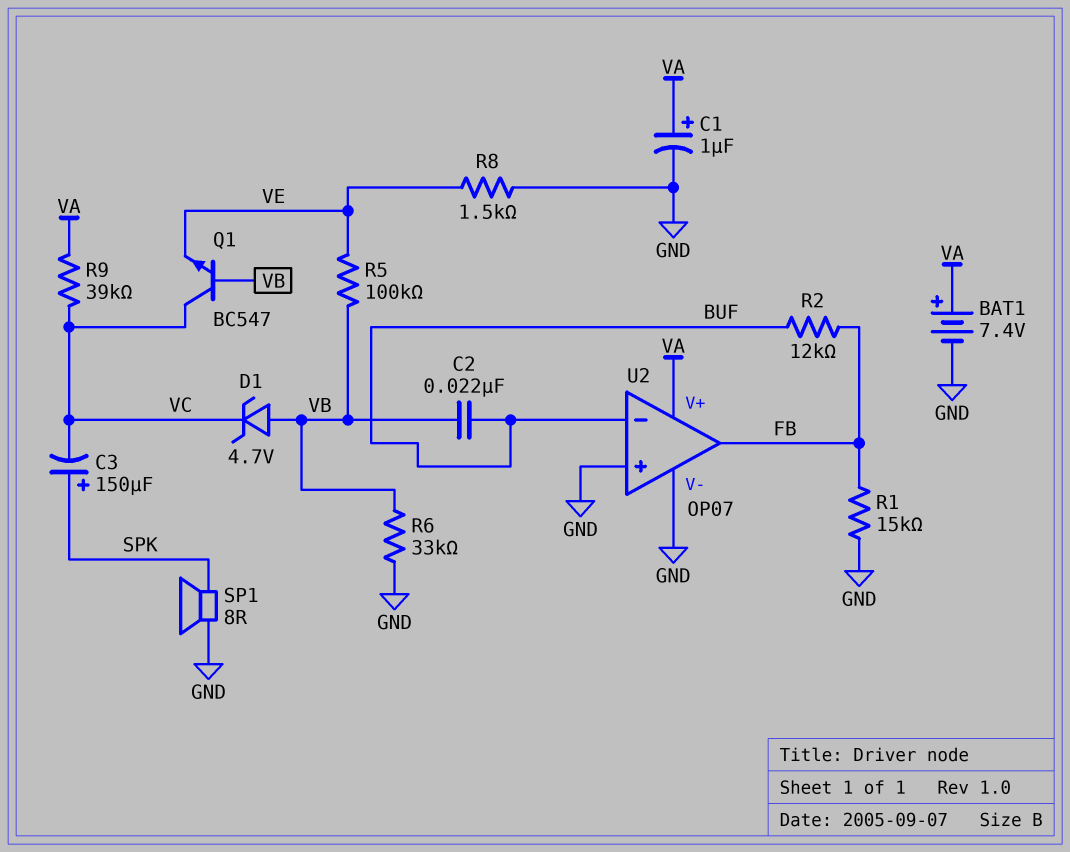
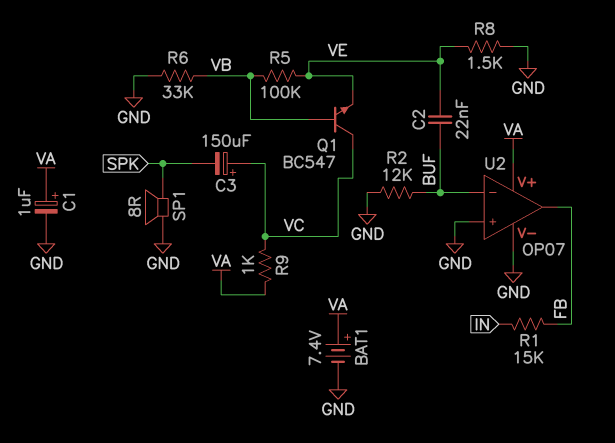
C2: 22nF (BUF, VB) -> 22nF (BUF, VE)
C3: 150uF (plus SPK, minus VC) -> 150uF (plus VC, minus SPK)
D1: zener 4.7V (A VB, K VC) -> none
R1: 15k (FB, GND) -> 15k (FB, IN)
R2: 12k (BUF, FB) -> 12k (BUF, GND)
R9: 39k (VA, VC) -> 1k (VA, VC)

